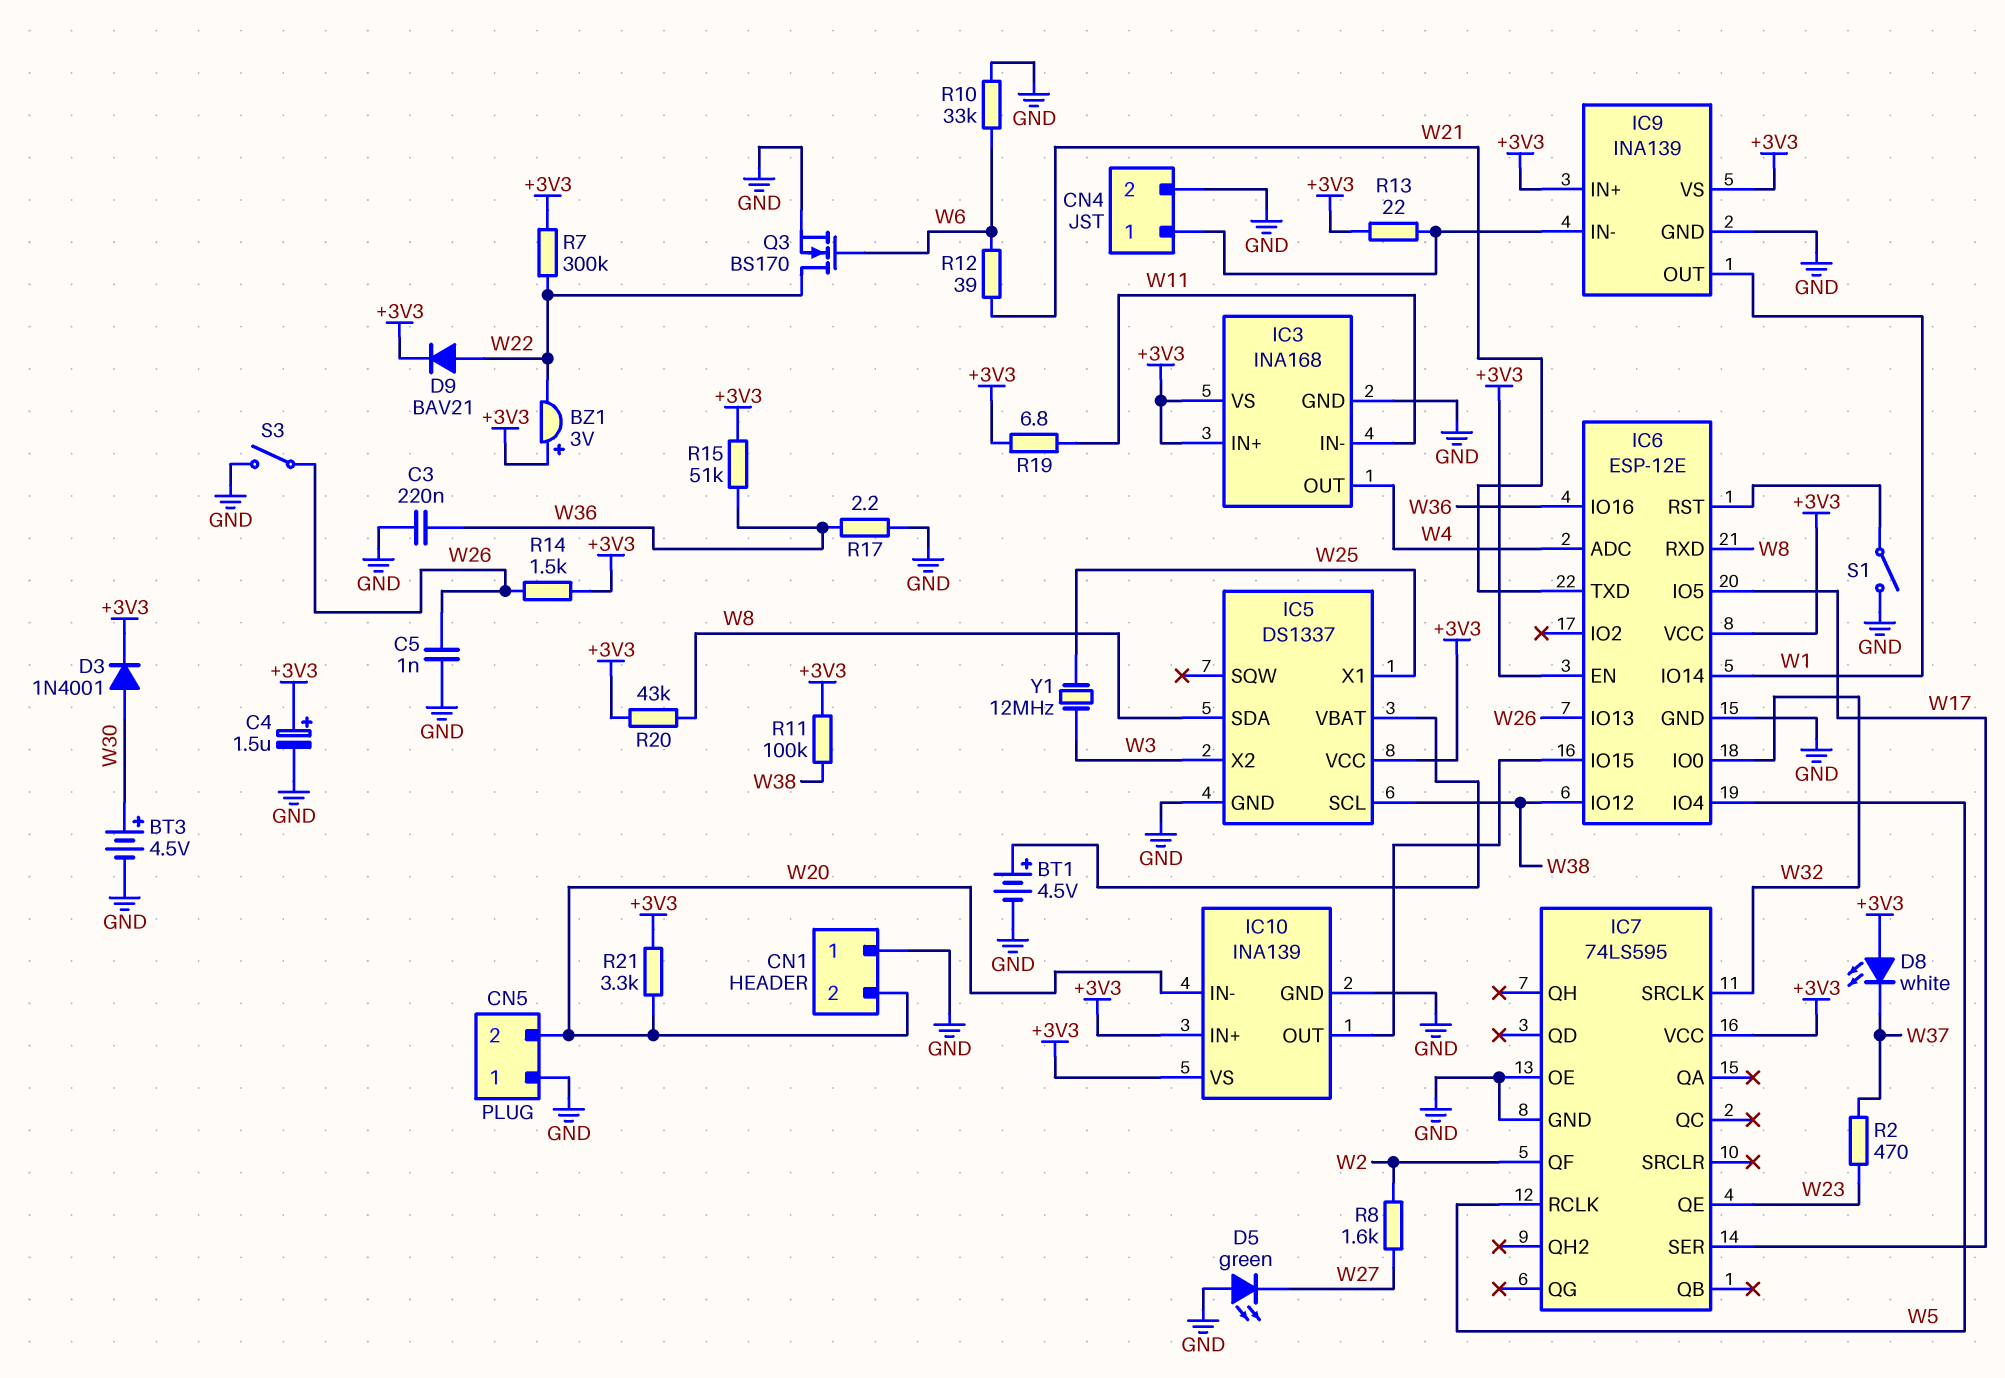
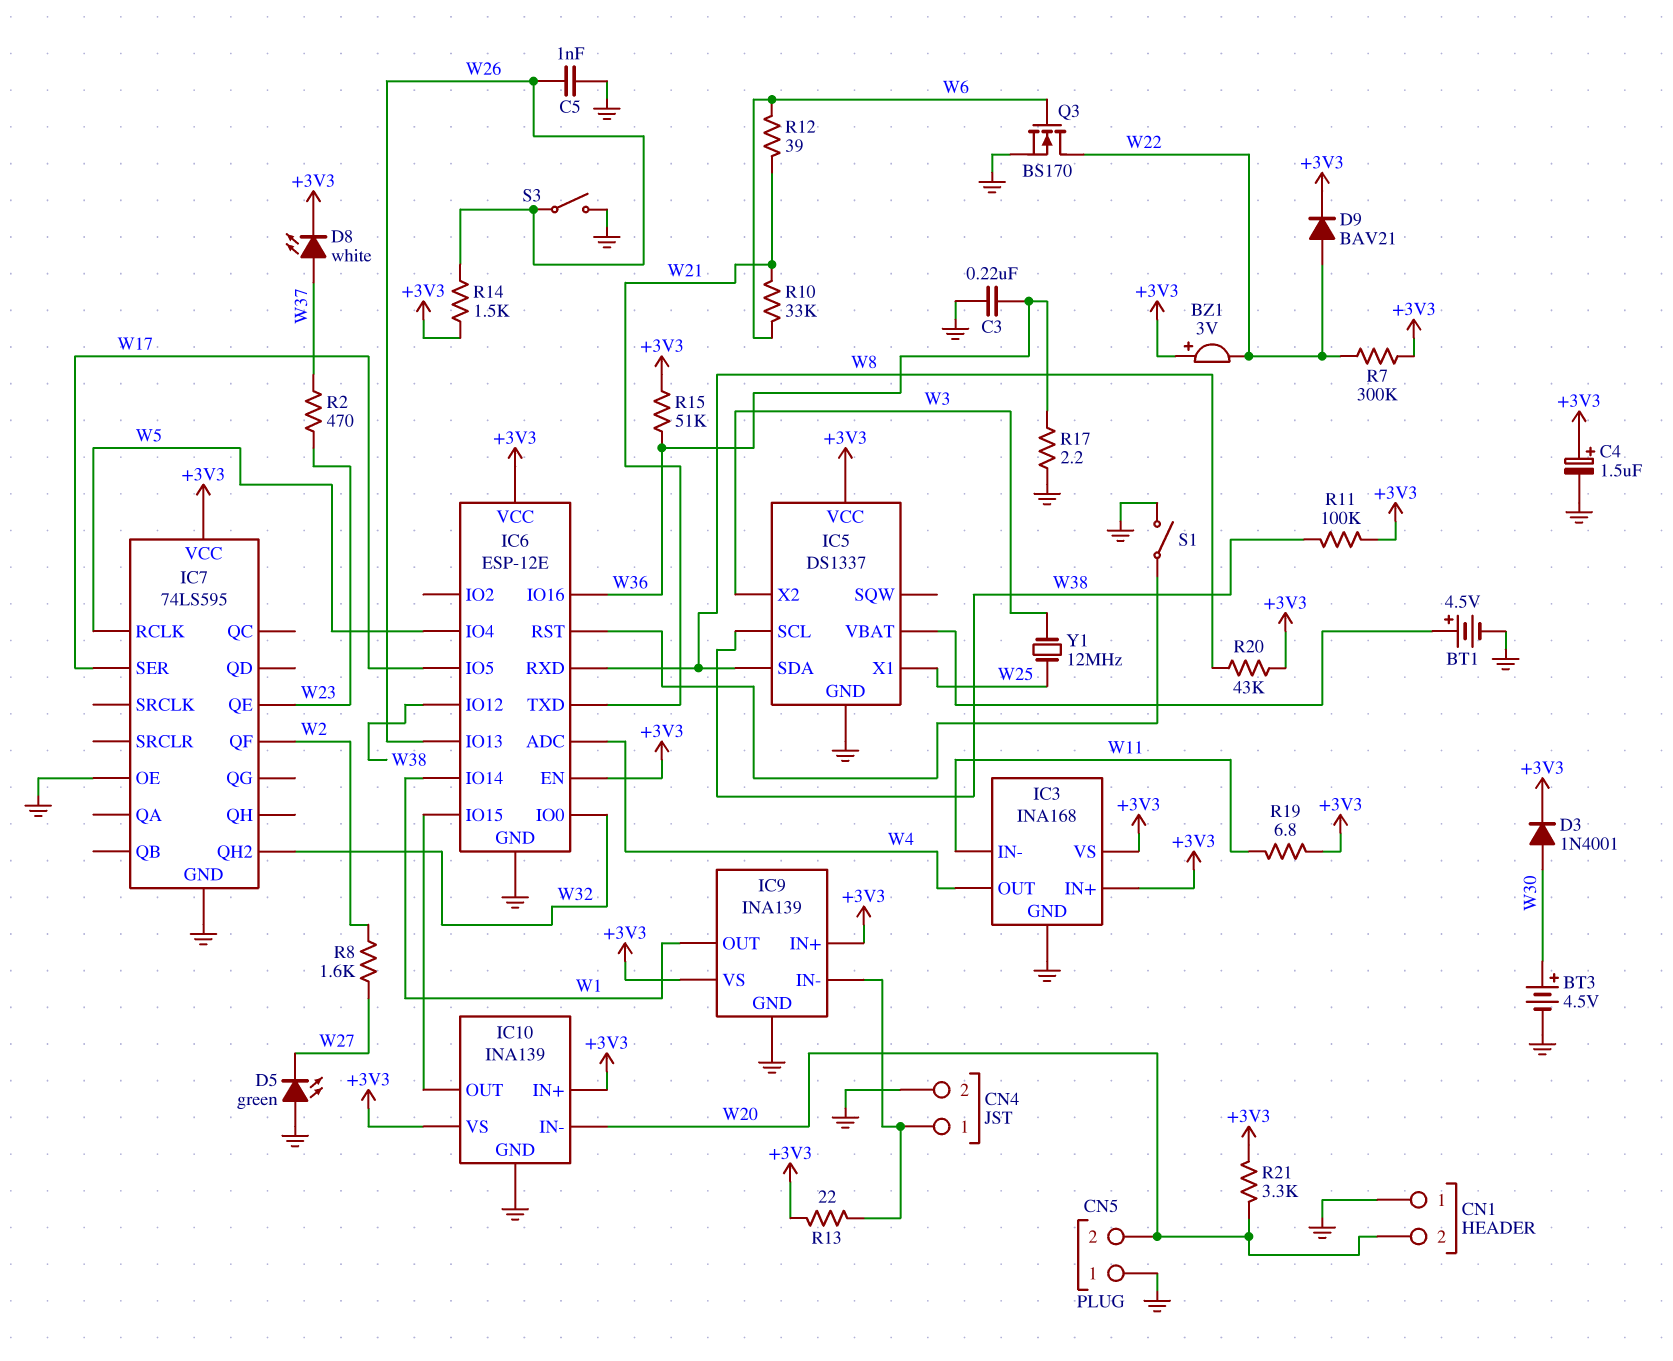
D8: LED white (A +3V3, K W37) -> LED white (A W37, K +3V3)
IC7 pin QH2: none -> W32
IC7 pin SRCLK: W32 -> none
R10: 33k (GND, W6) -> 33k (W6, W21)

